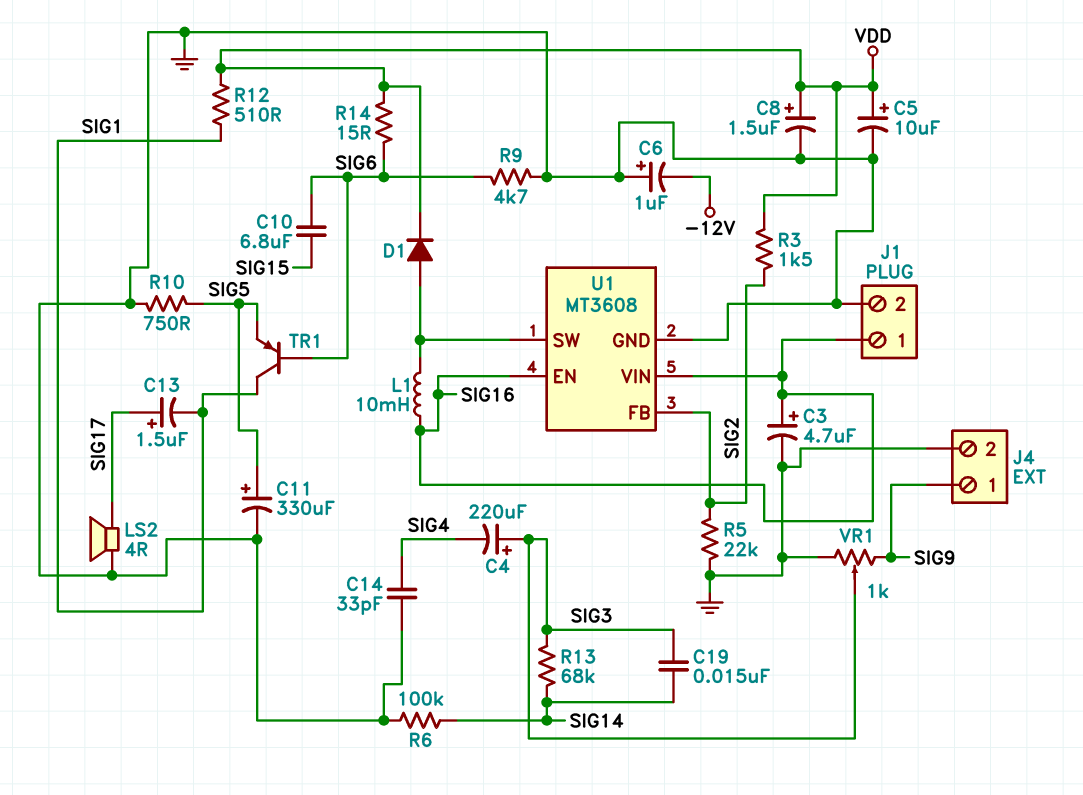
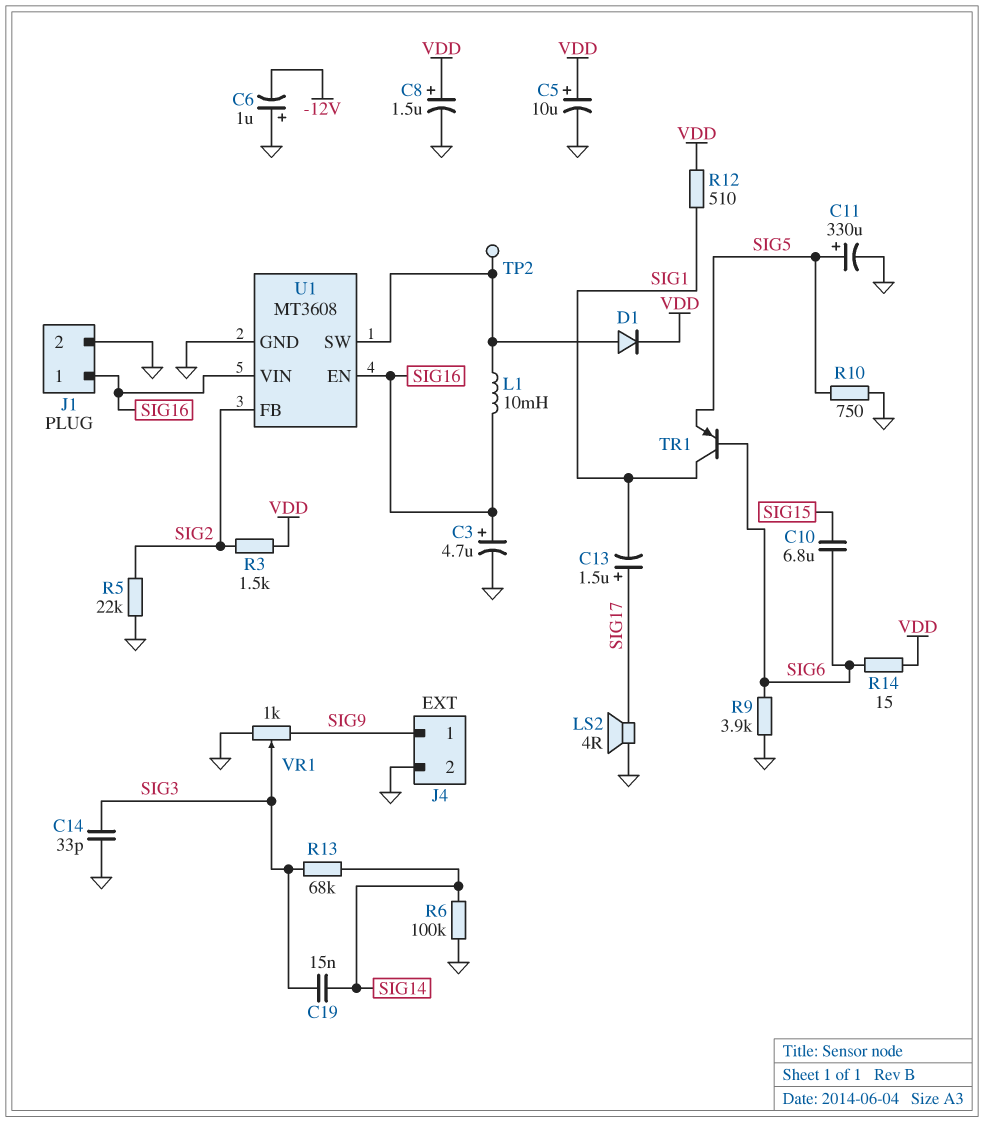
C4: 220uF (plus SIG3, minus SIG4) -> none
C14: 33pF (GND, SIG4) -> 33pF (GND, SIG3)
R9: 4.7k (GND, SIG6) -> 3.9k (GND, SIG6)
TP2: none -> test point (U1/SW)

